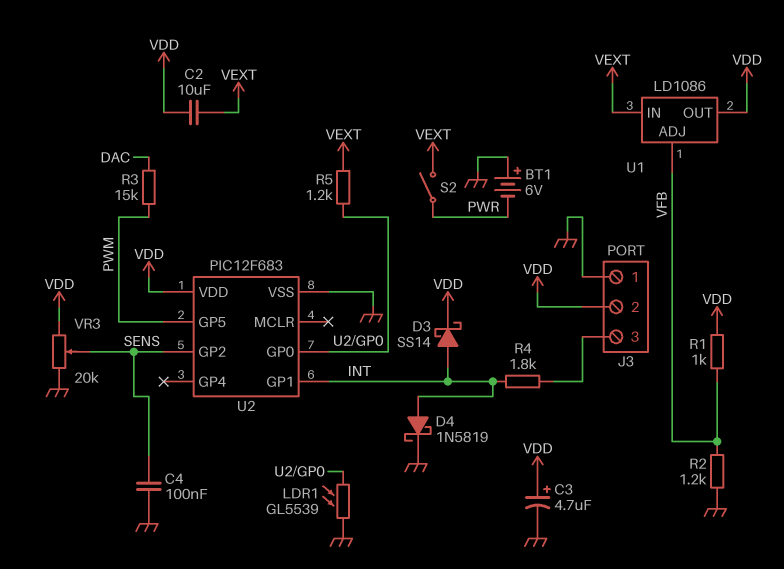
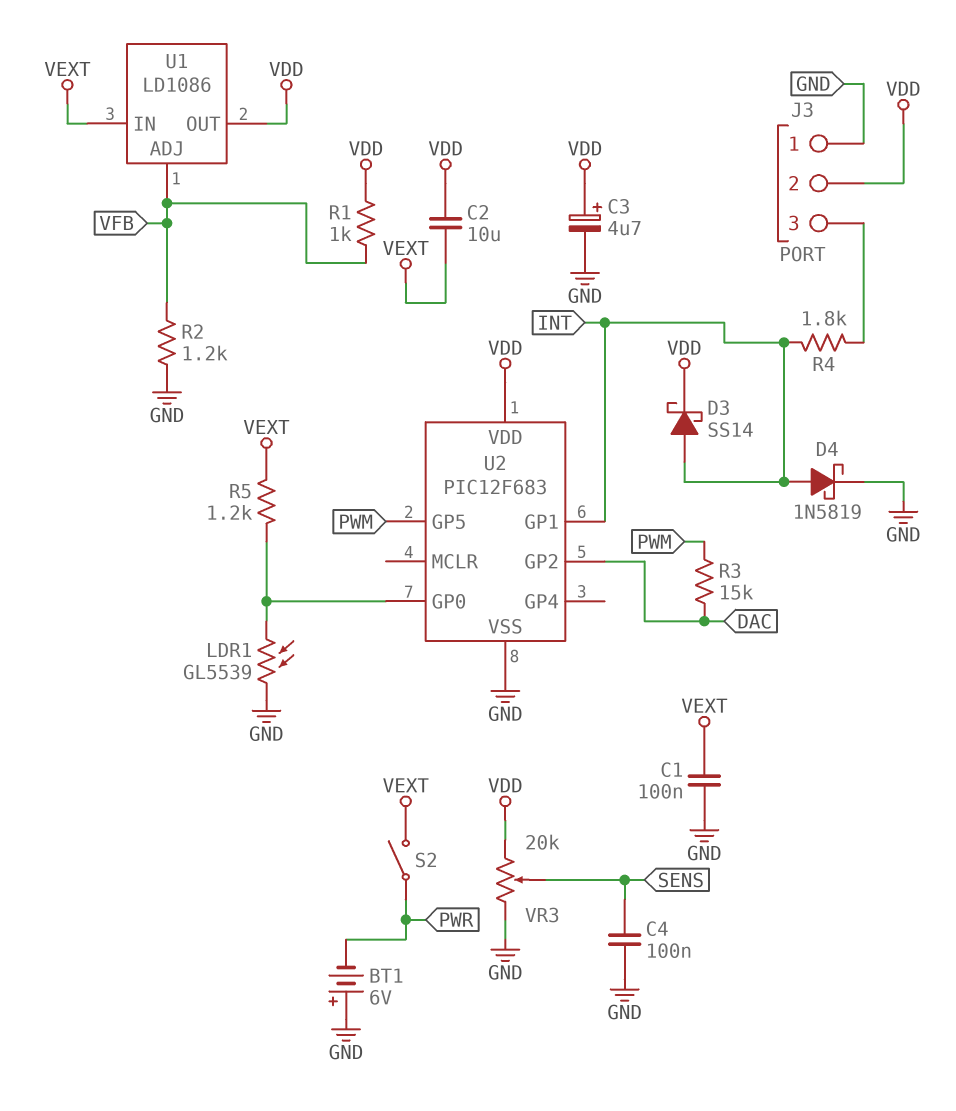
C1: none -> 100nF (GND, VEXT)
U2 pin GP2: SENS -> DAC

